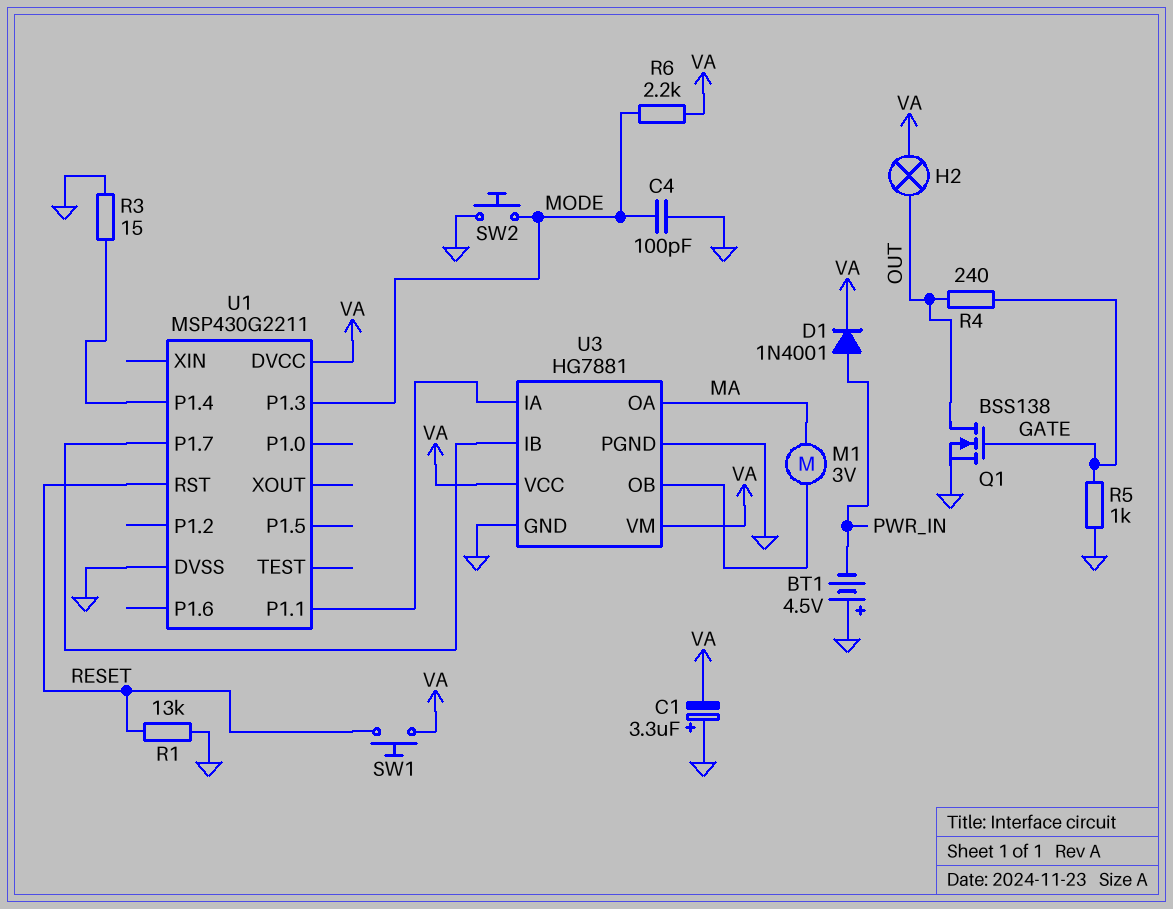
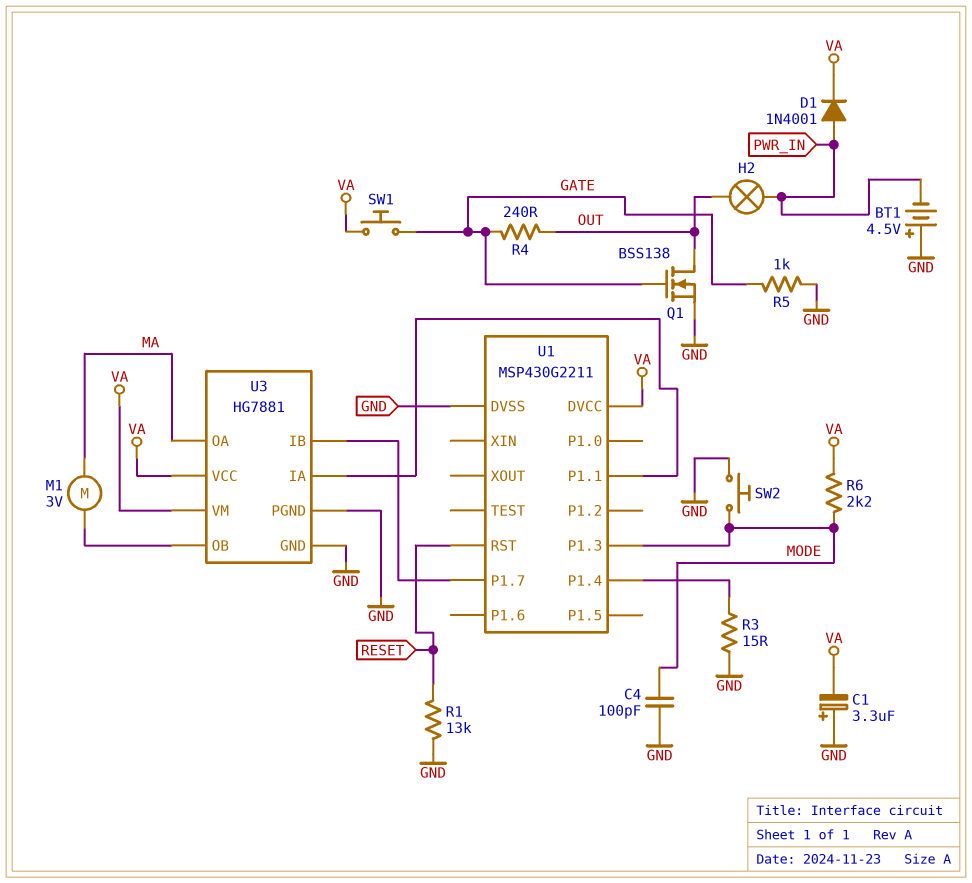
H2: lamp (OUT, VA) -> lamp (OUT, PWR_IN)
SW1: button (RESET, VA) -> button (GATE, VA)

